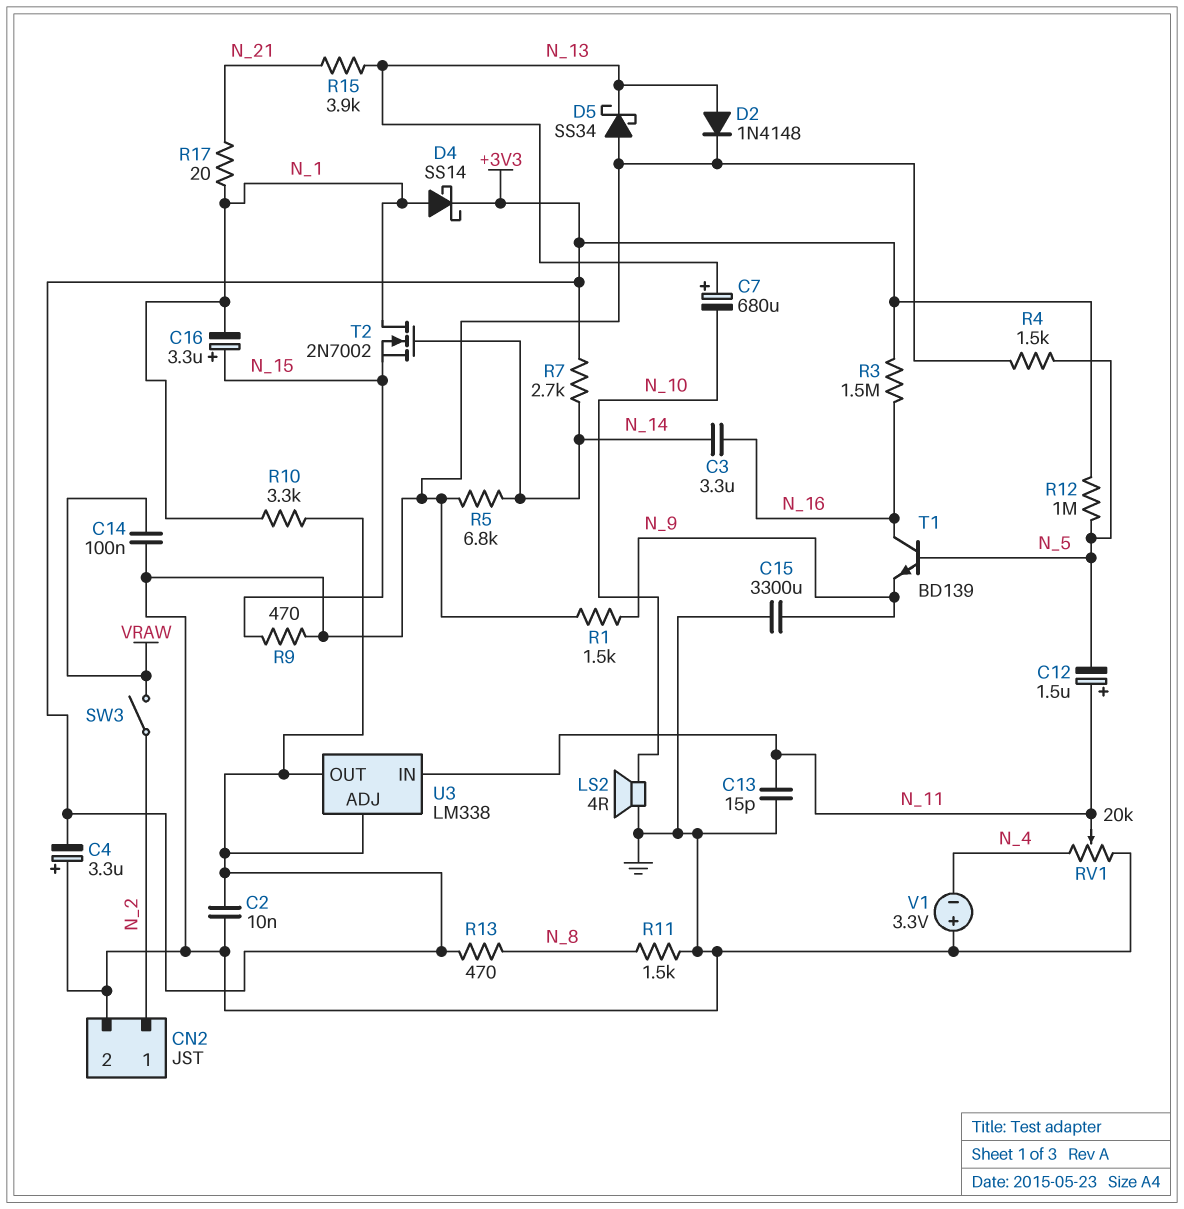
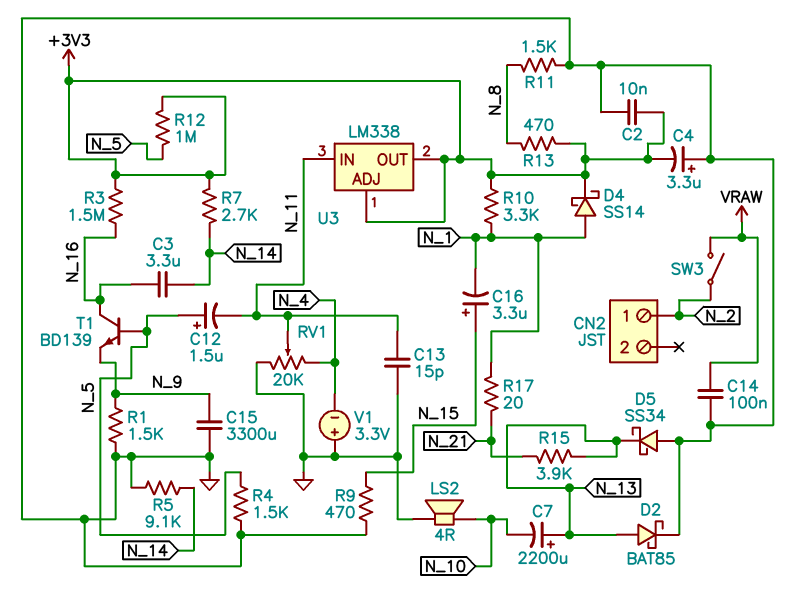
C7: 680uF (plus N_13, minus N_10) -> 2200uF (plus N_13, minus N_10)
C12: 1.5uF (plus N_11, minus N_5) -> 1.5uF (plus N_5, minus N_11)
CN2 pin 2: GND -> none
D2: diode 1N4148 (A N_13, K GND) -> schottky BAT85 (A N_13, K GND)
R5: 6.8k (GND, N_14) -> 9.1k (GND, N_14)
T2: NMOS 2N7002 (G N_14, D N_1, S N_15) -> none

